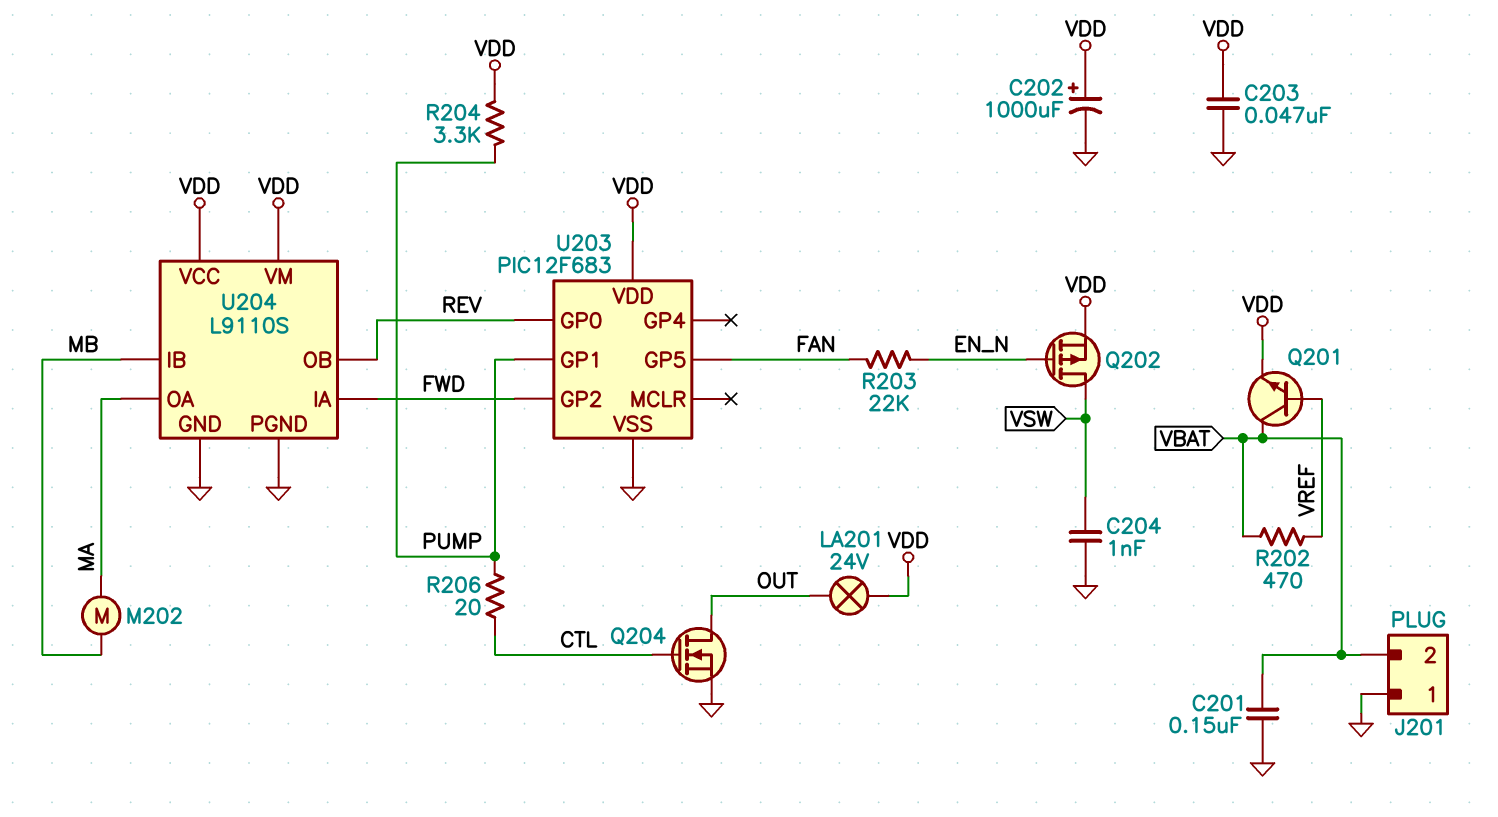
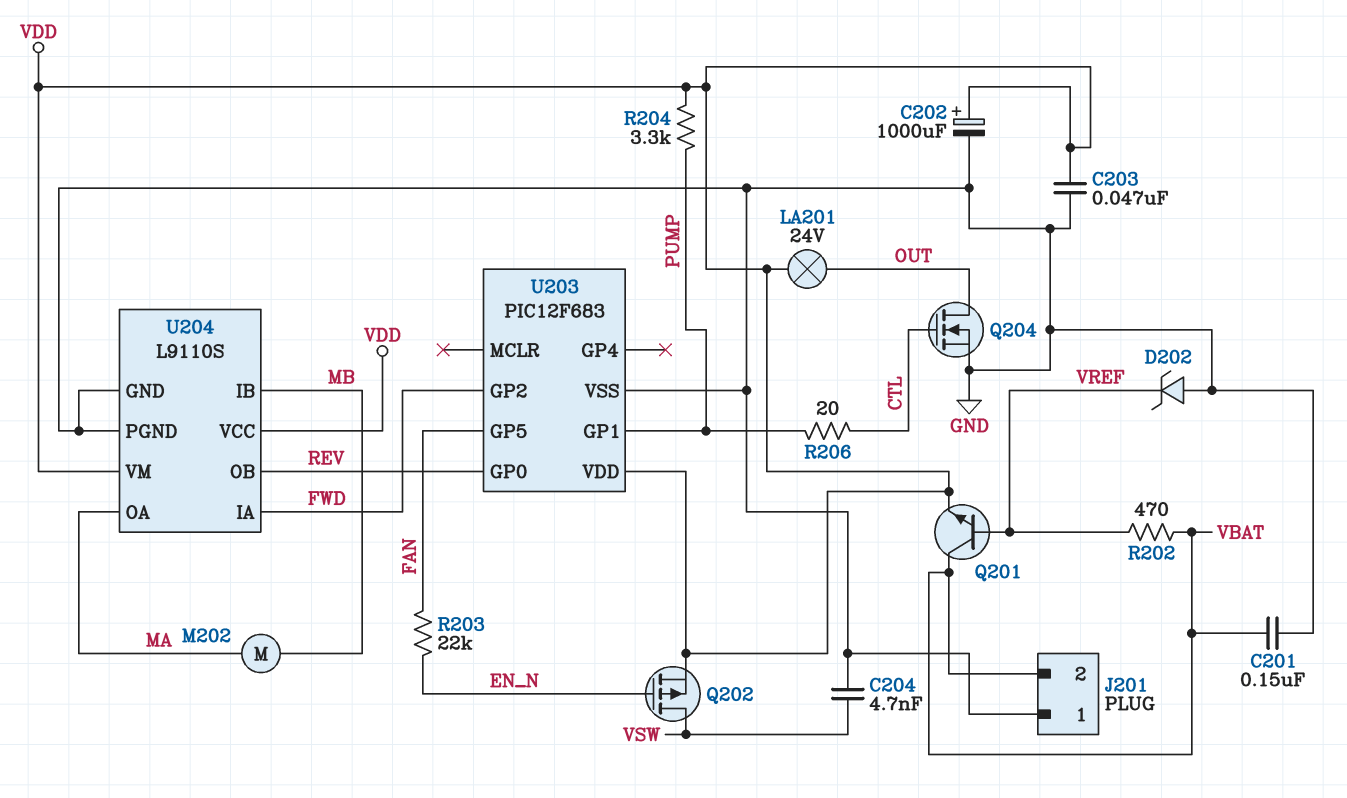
C204: 1nF (GND, VSW) -> 4.7nF (GND, VSW)
D202: none -> zener (A GND, K VREF)

